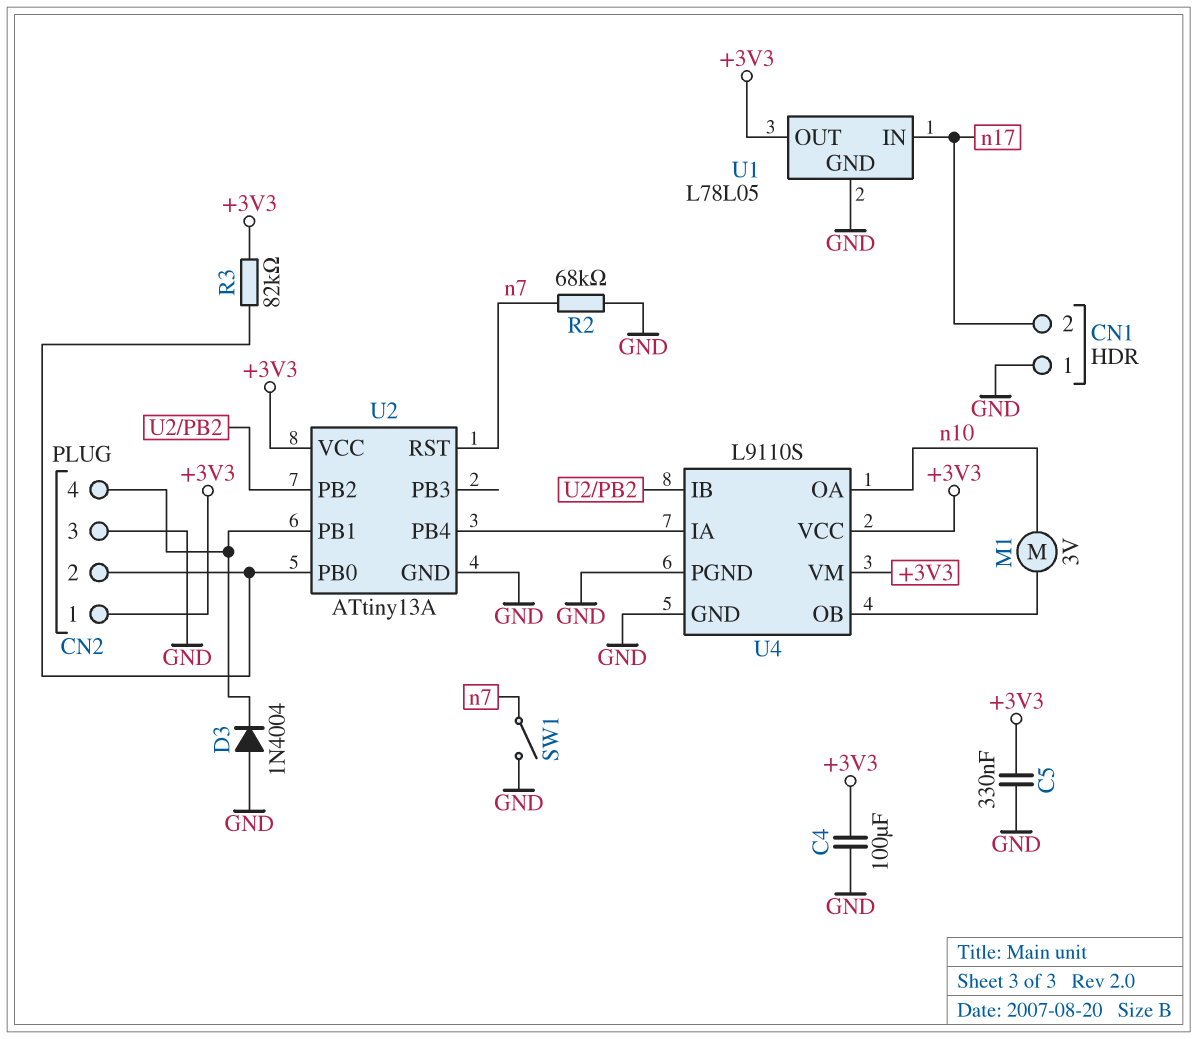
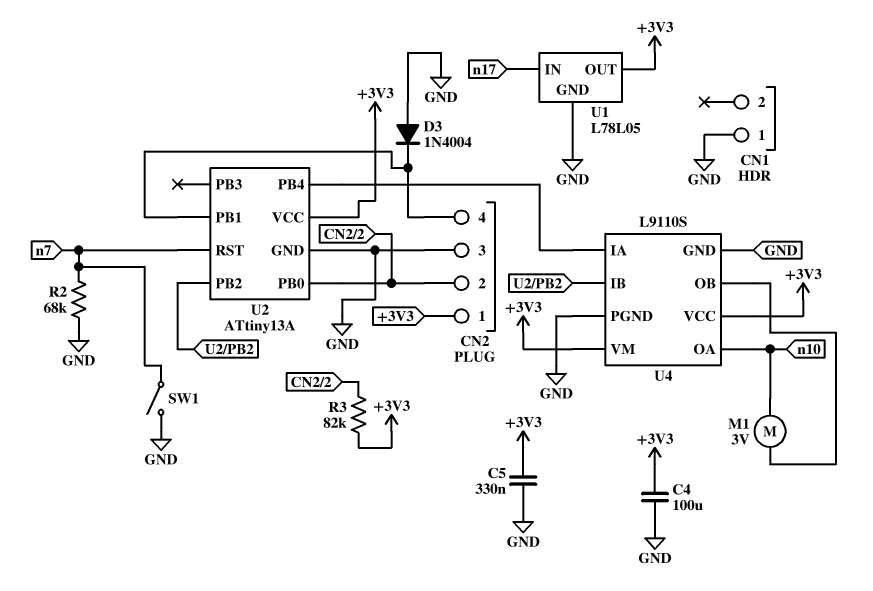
CN1 pin 2: n17 -> none

